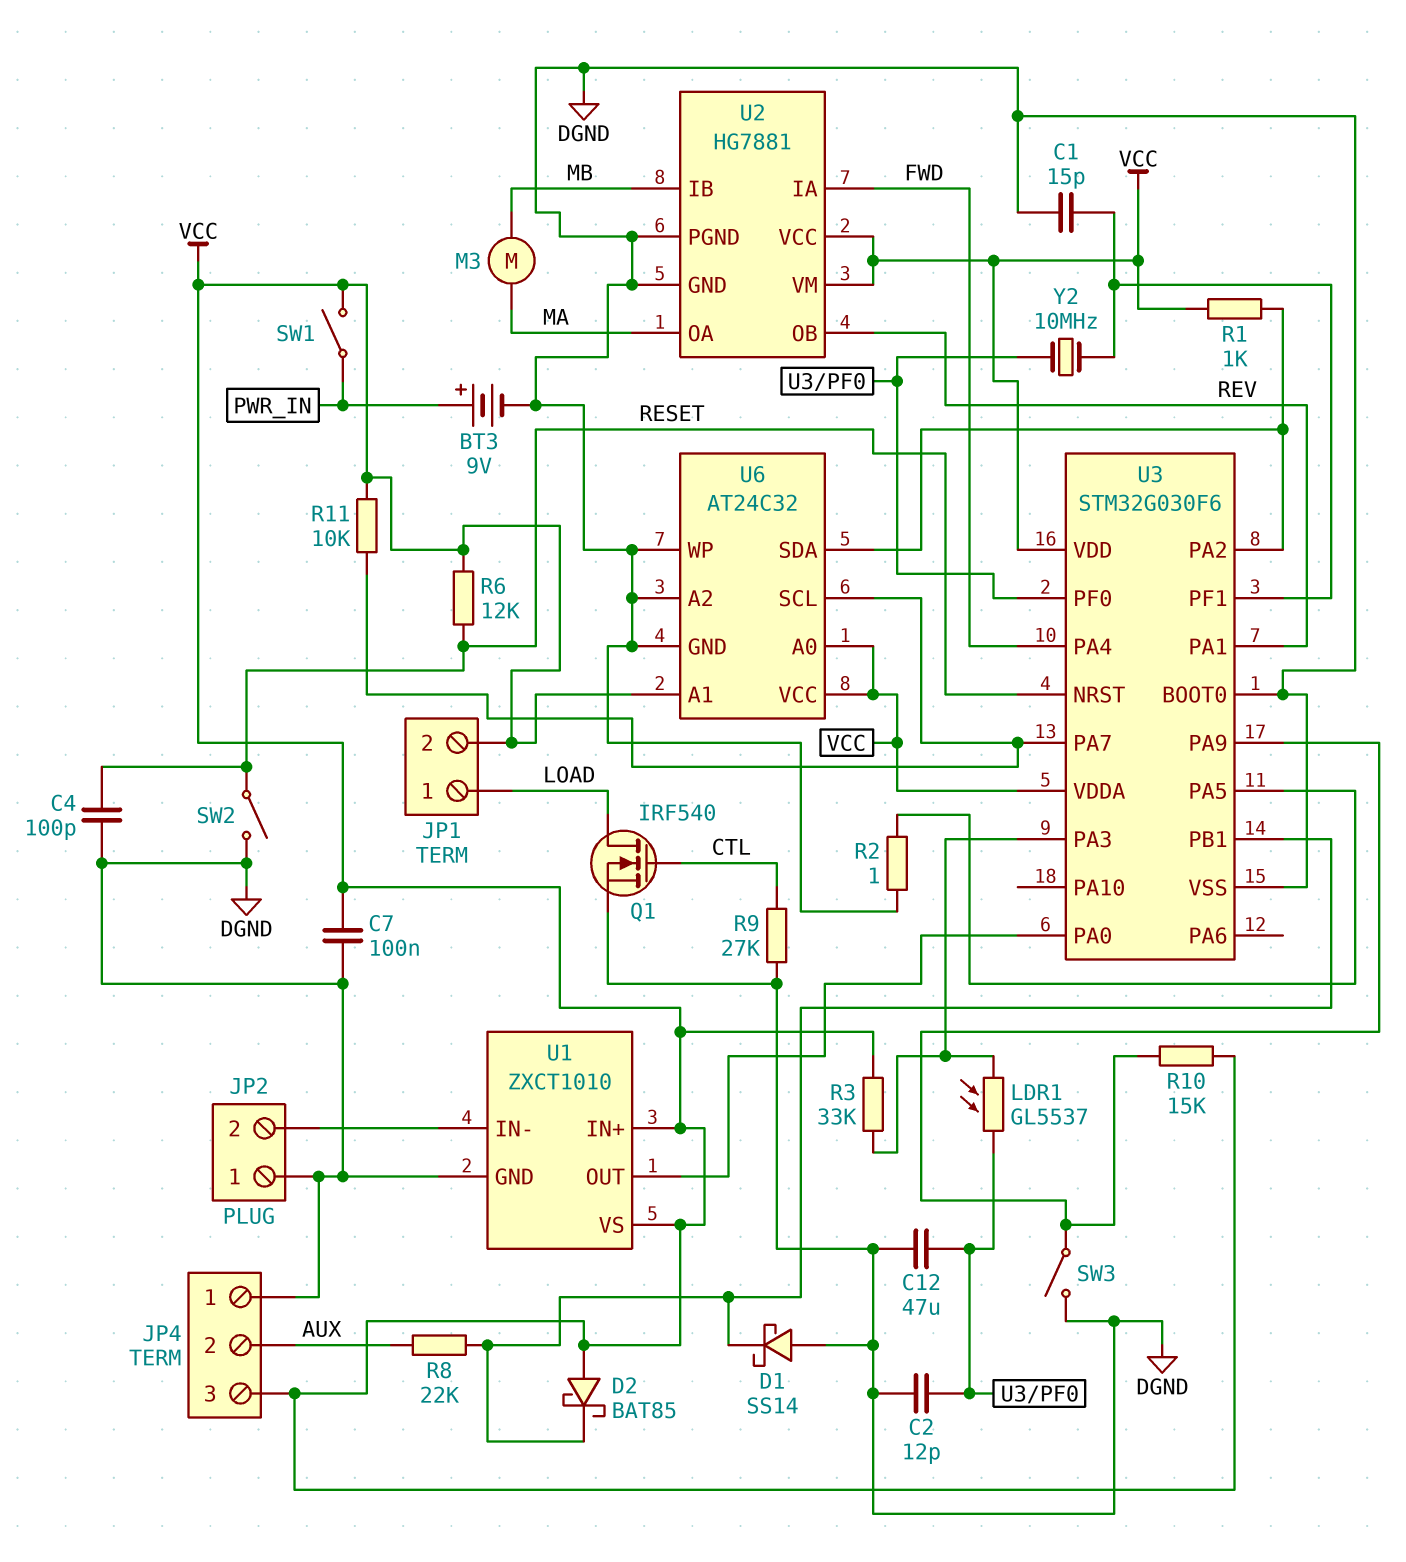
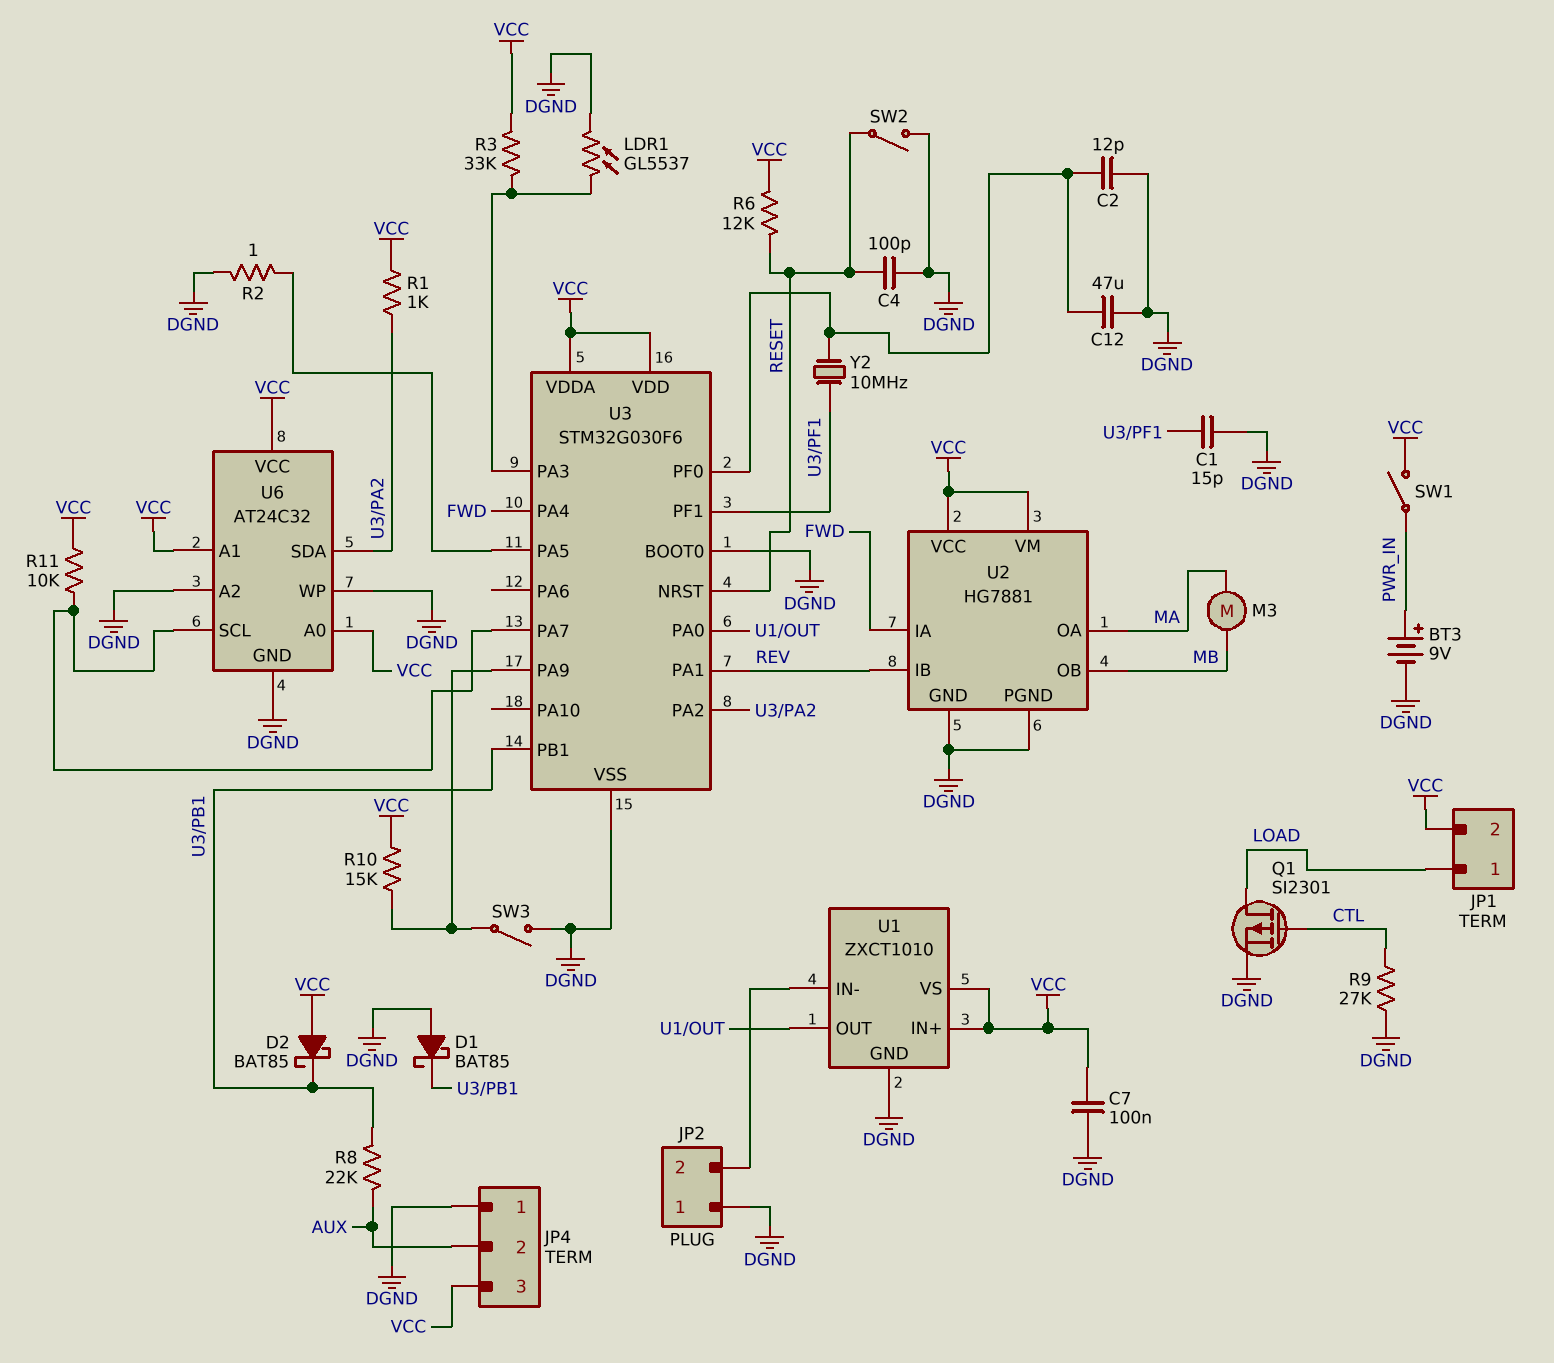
D1: schottky SS14 (A DGND, K U3/PB1) -> schottky BAT85 (A DGND, K U3/PB1)
LDR1: GL5537 (U3/PA3, U3/PF0) -> GL5537 (DGND, U3/PA3)
Q1: NMOS IRF540 (G CTL, D LOAD, S DGND) -> PMOS SI2301 (G CTL, D LOAD, S DGND)
U2 pin IB: MB -> REV
U2 pin OB: REV -> MB

